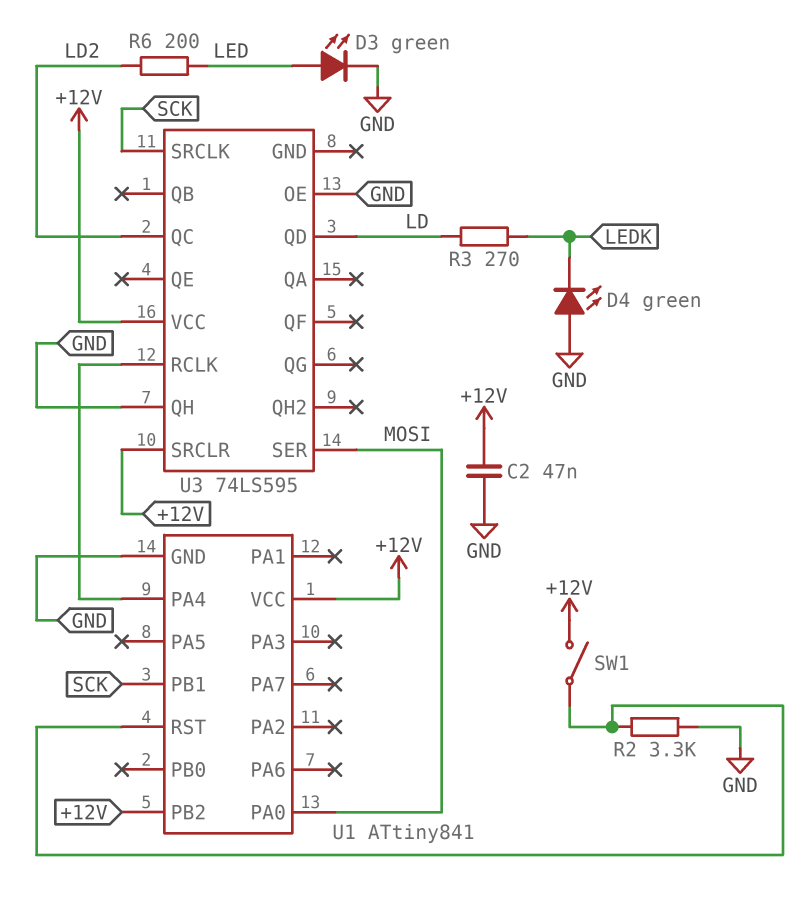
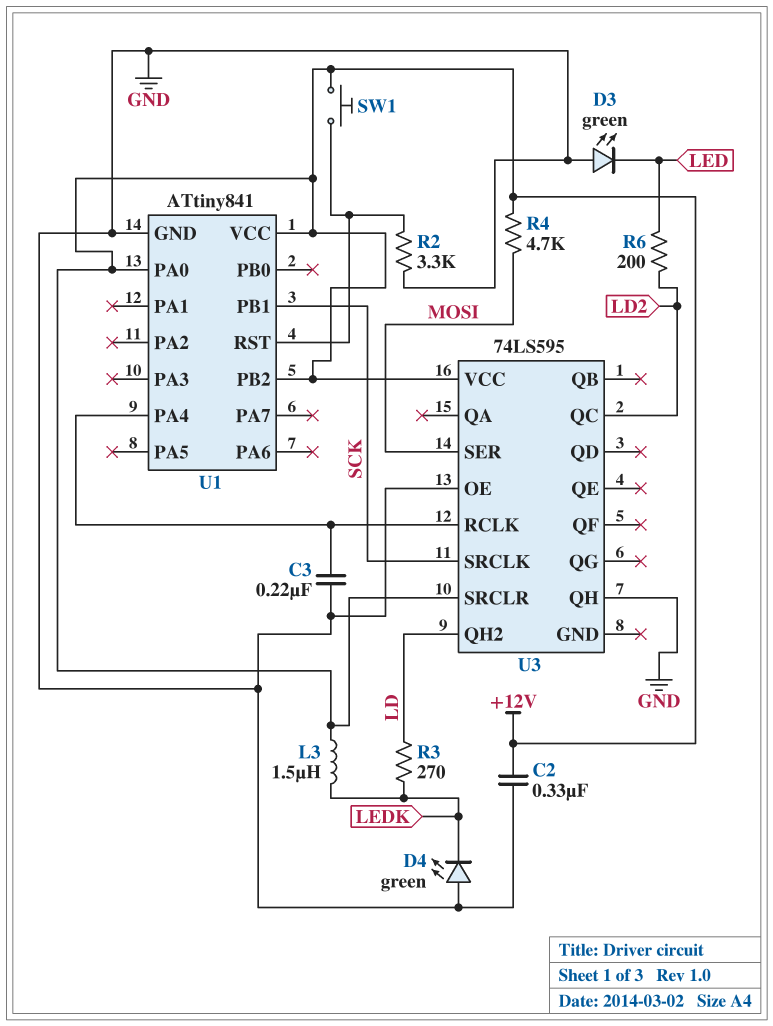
C2: 47nF (+12V, GND) -> 330nF (+12V, GND)
C3: none -> 220nF (GND, U1/PA4)
D3: LED green (A LED, K GND) -> LED green (A GND, K LED)
L3: none -> 1.5uH (+12V, LEDK)
R4: none -> 4.7k (+12V, MOSI)
SW1: switch (+12V, U1/RST) -> button (+12V, U1/RST)
U1 pin PA0: MOSI -> +12V
U3 pin QD: LD -> none
U3 pin QH2: none -> LD

